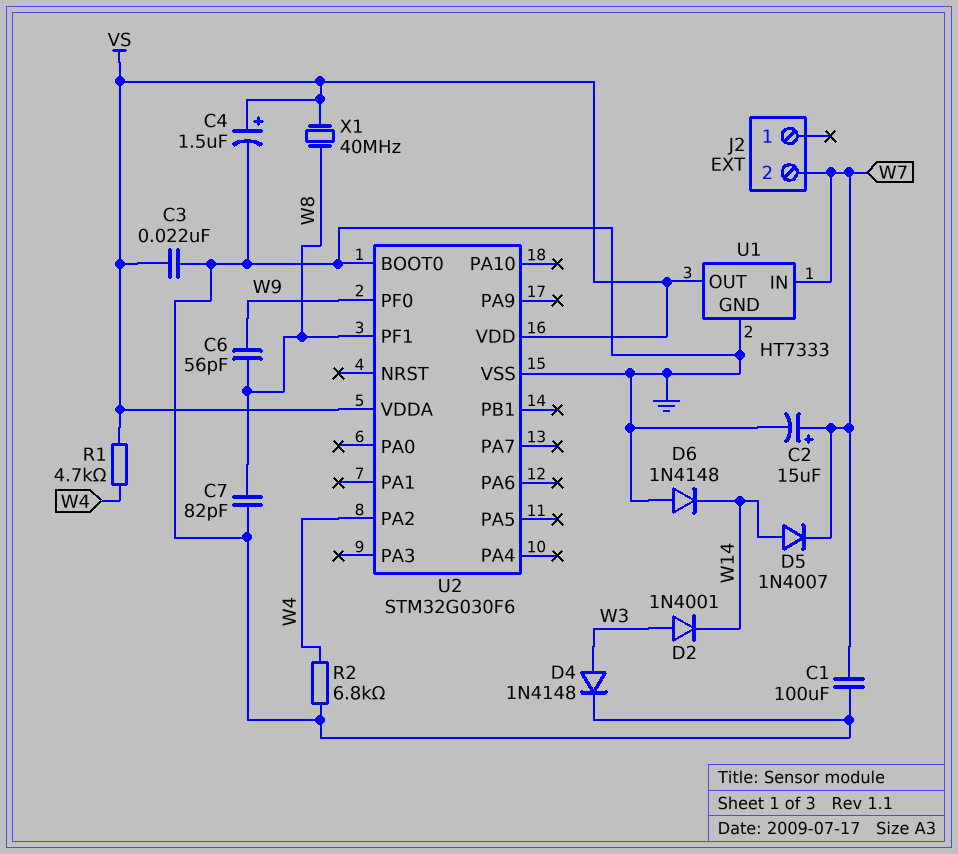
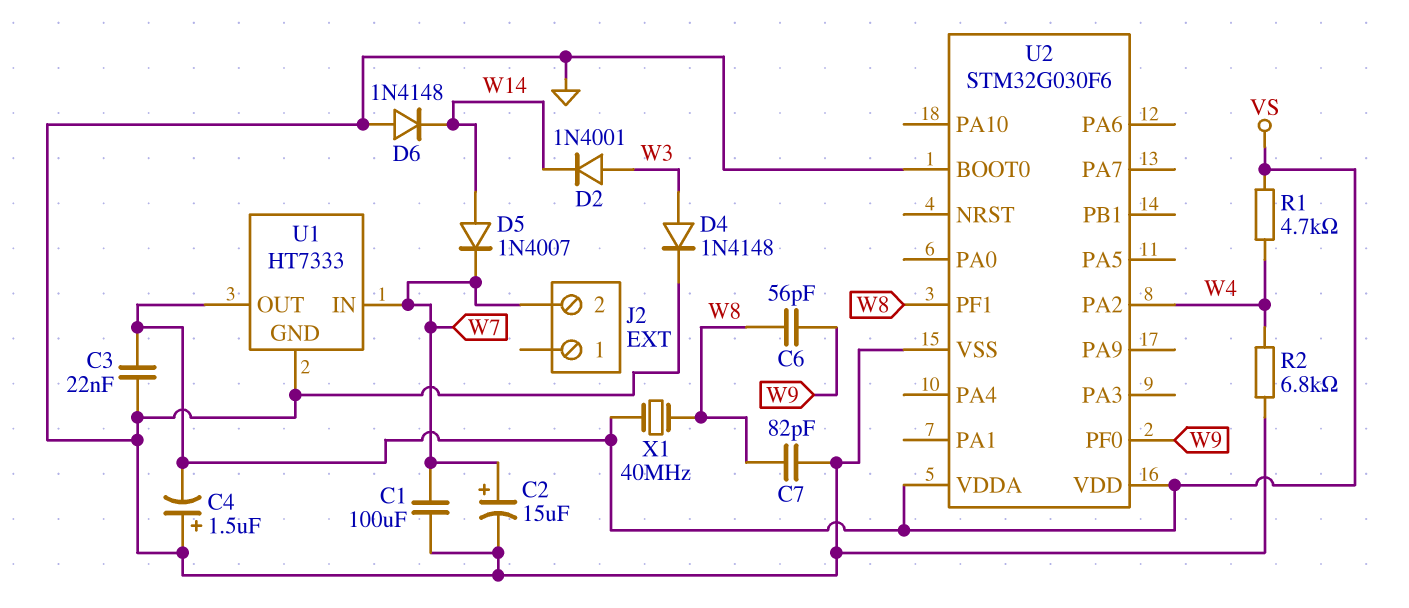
C4: 1.5uF (plus VS, minus GND) -> 1.5uF (plus GND, minus VS)

